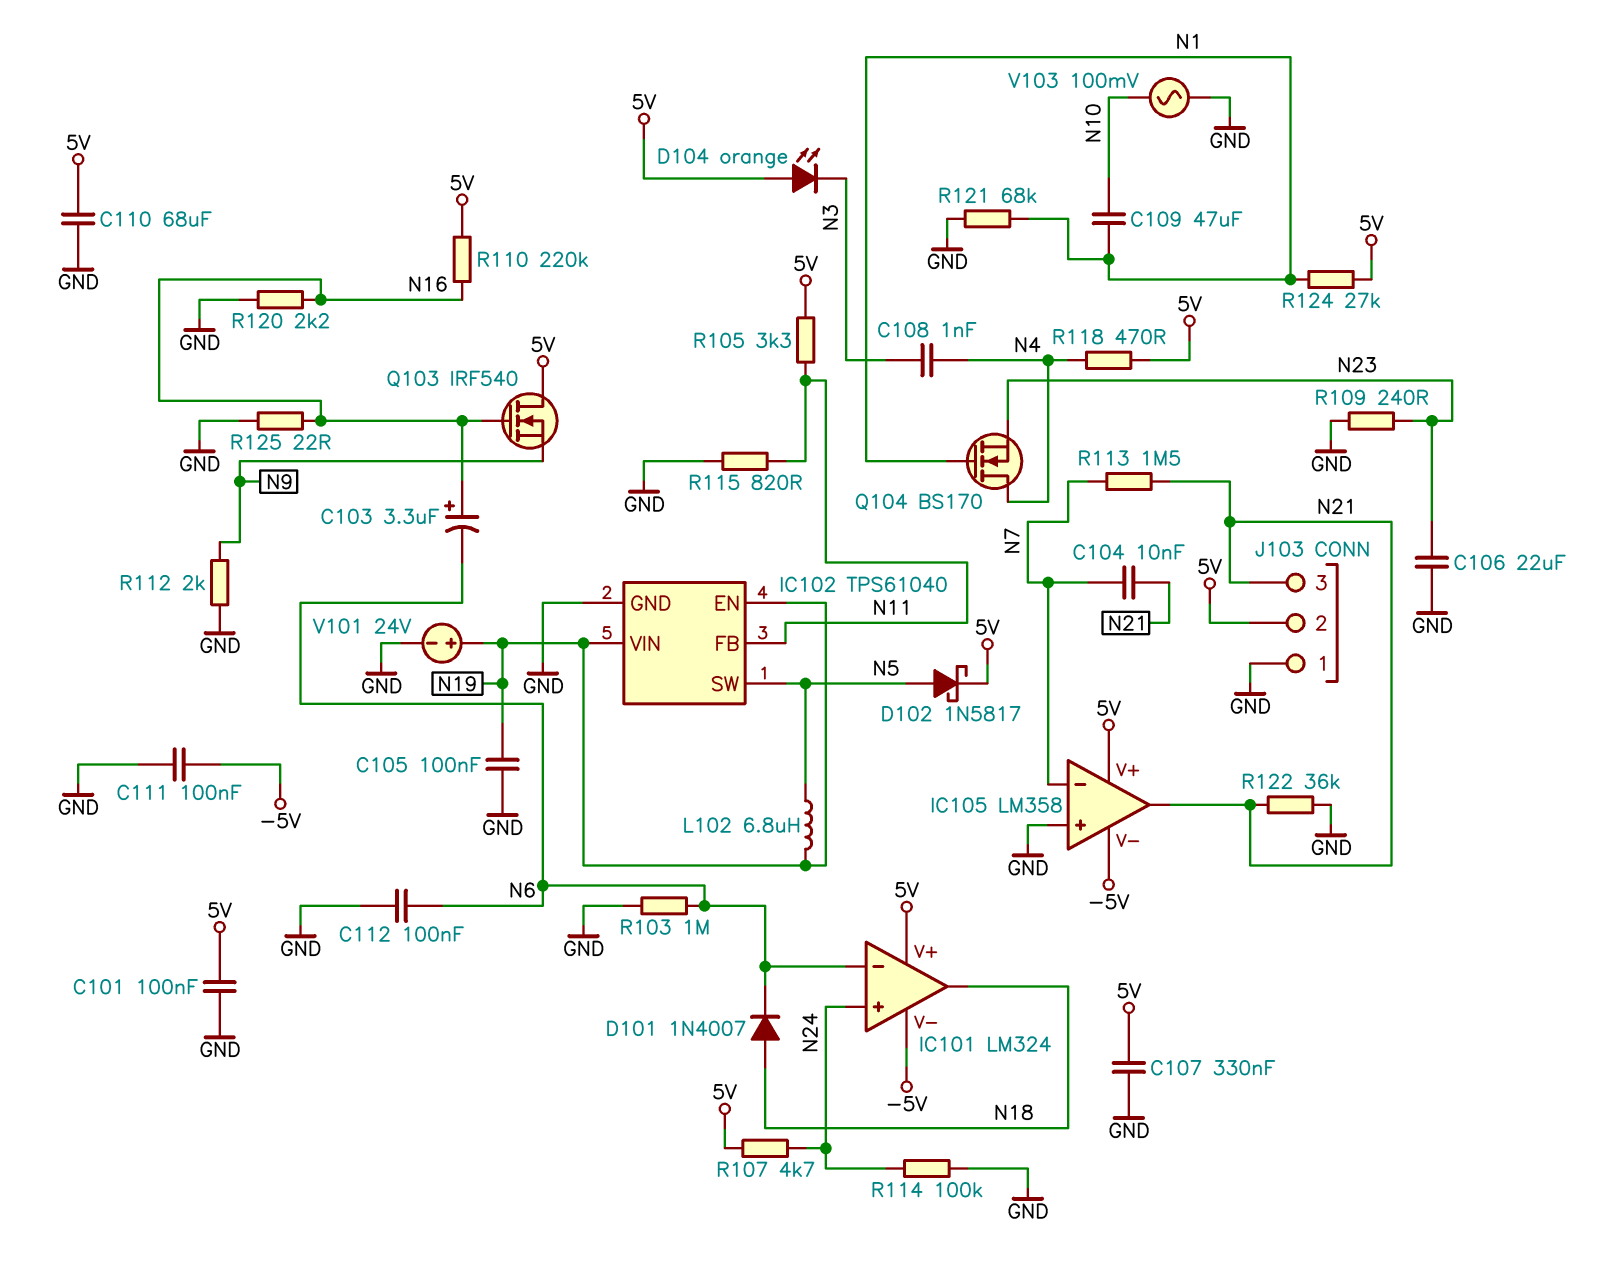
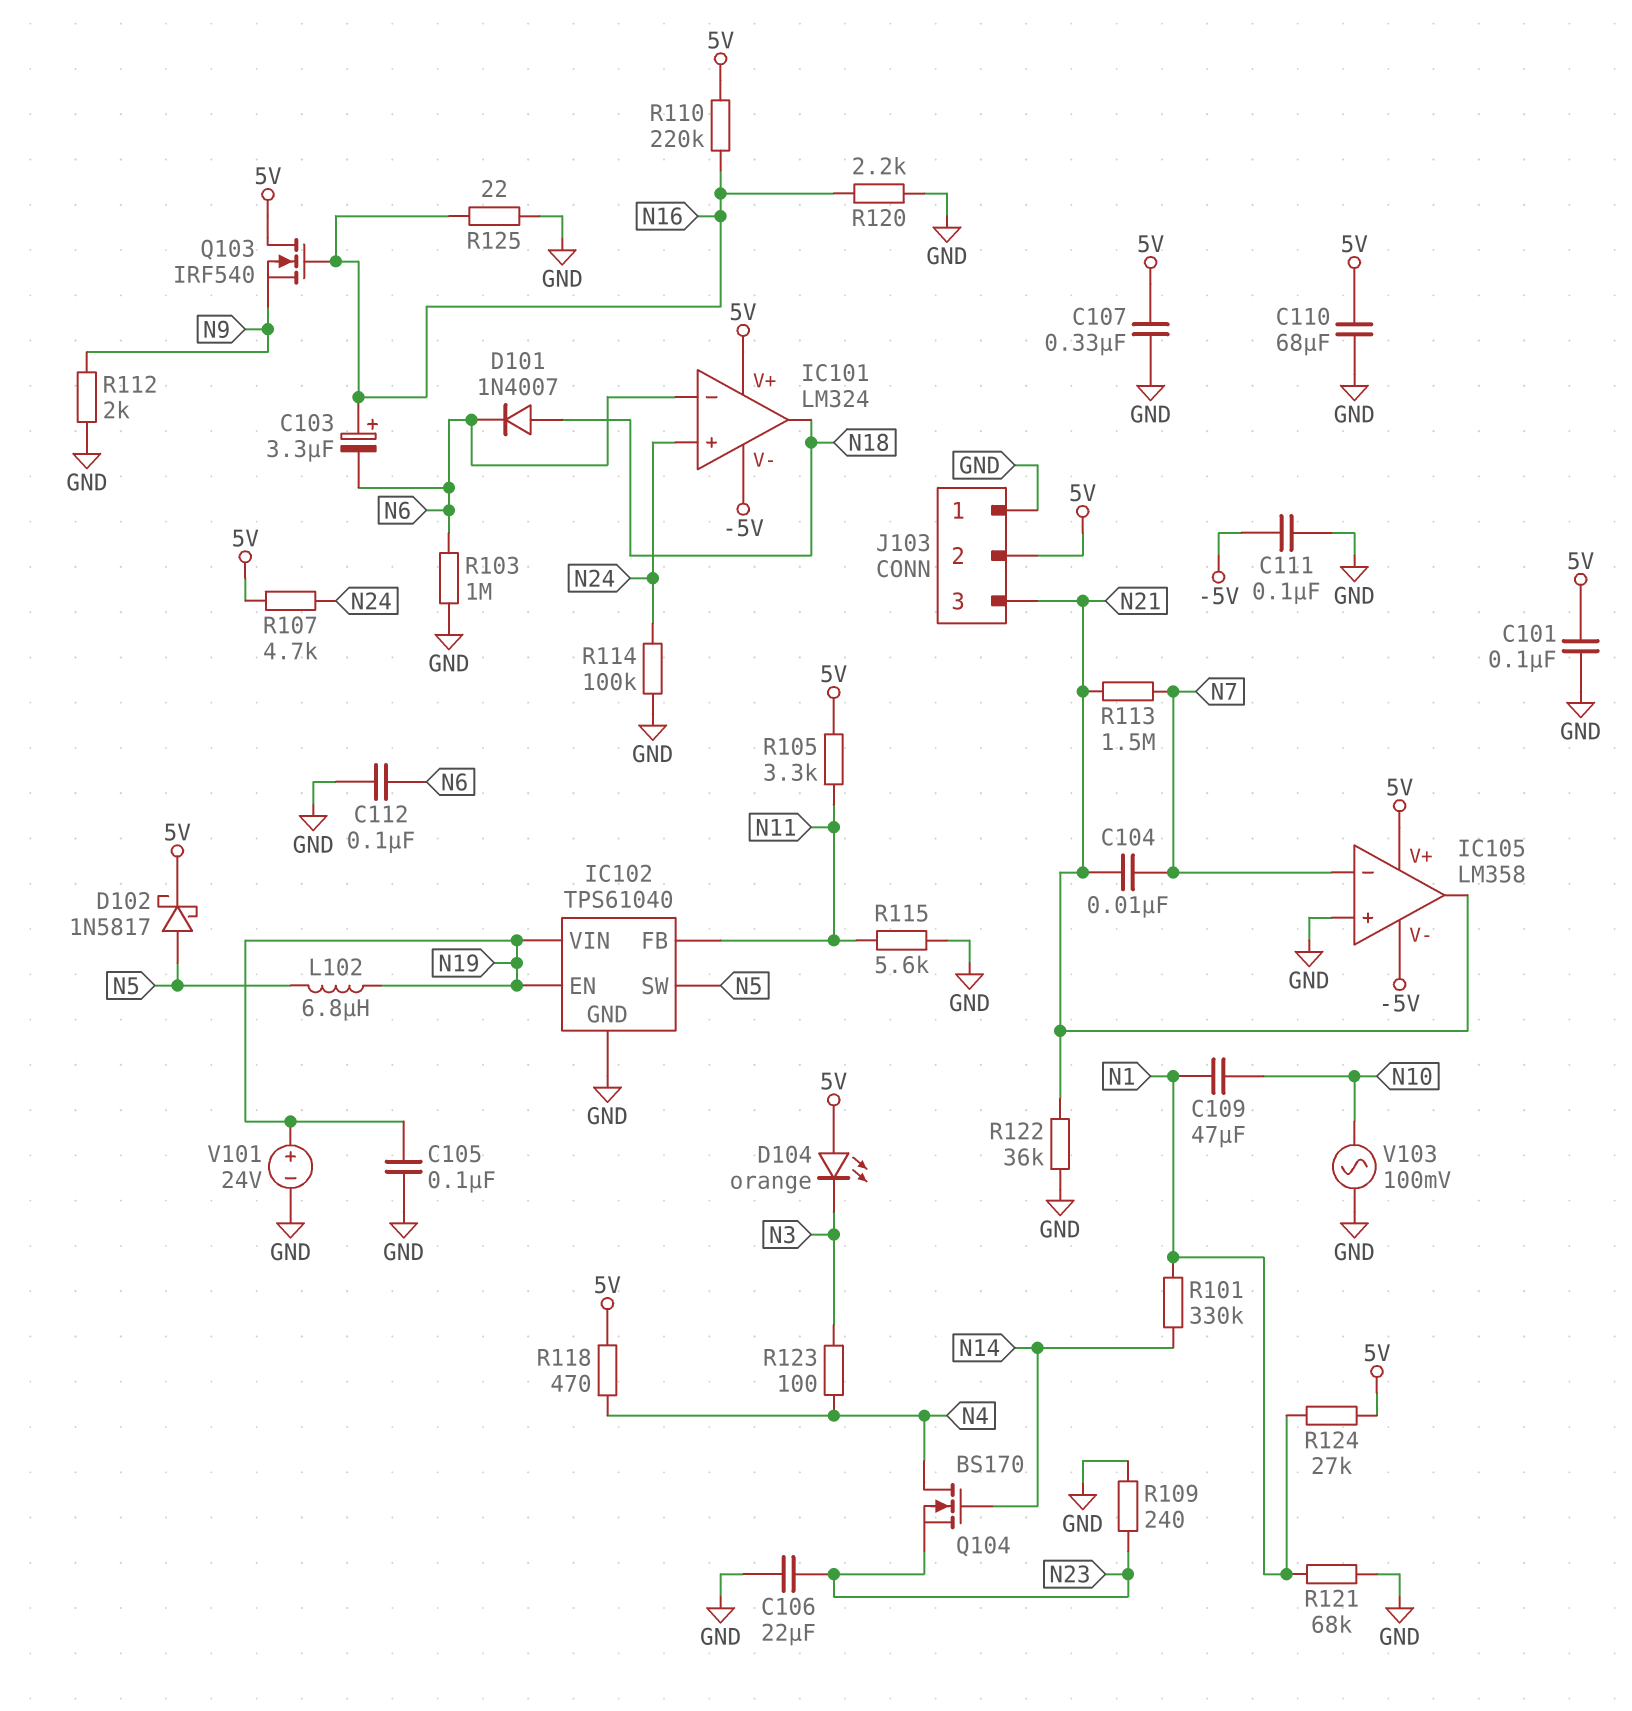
C108: 1nF (N3, N4) -> none
Q104: NMOS BS170 (G N1, D N4, S N23) -> NMOS BS170 (G N14, D N4, S N23)
R101: none -> 330k (N1, N14)
R115: 820 (GND, N11) -> 5.6k (GND, N11)
R123: none -> 100 (N3, N4)

